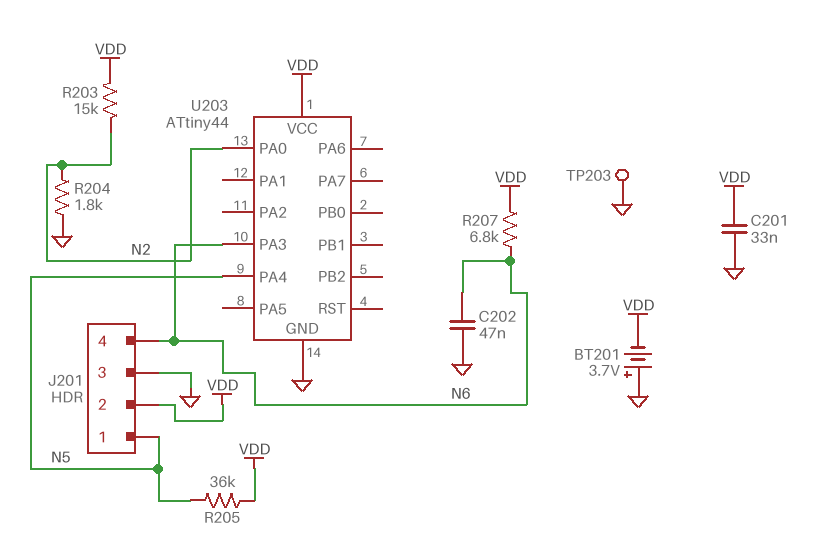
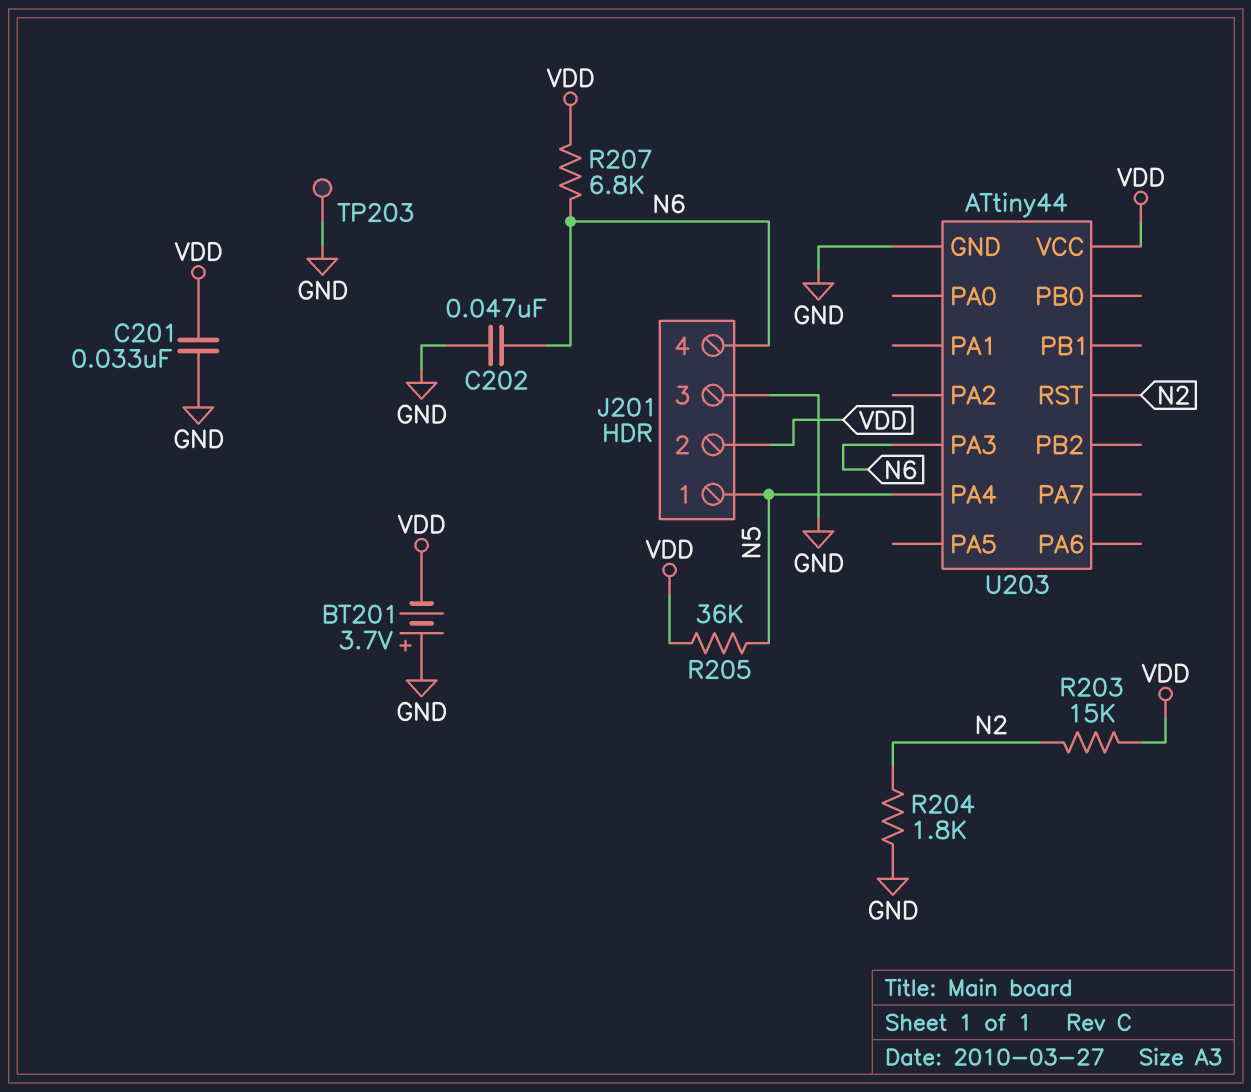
U203 pin PA0: N2 -> none
U203 pin RST: none -> N2

